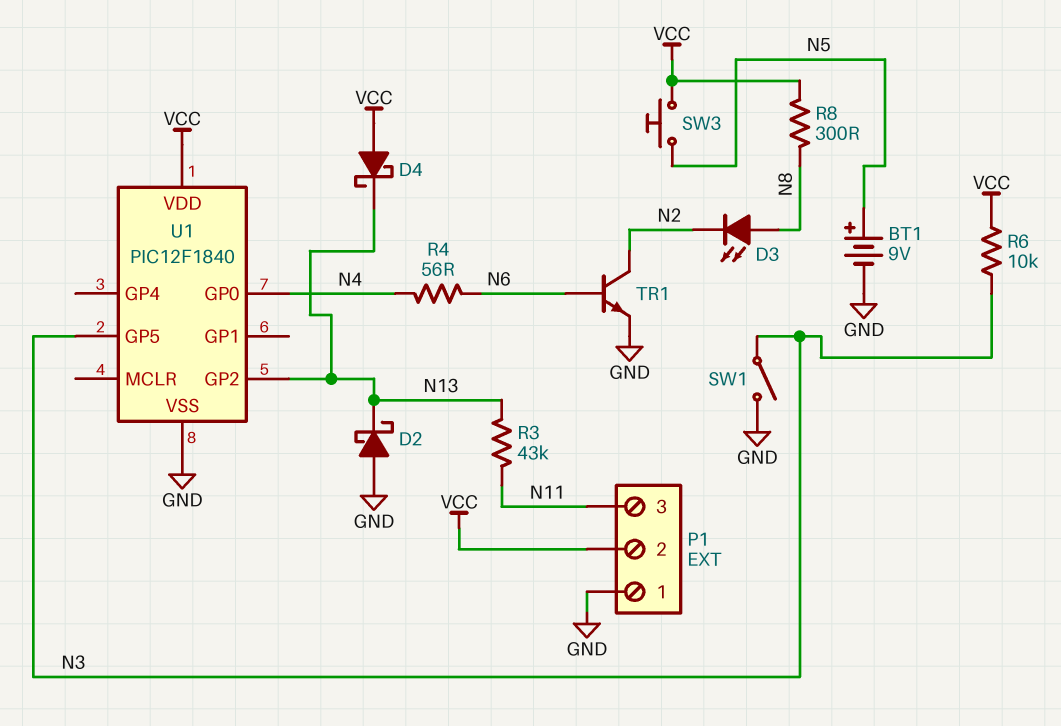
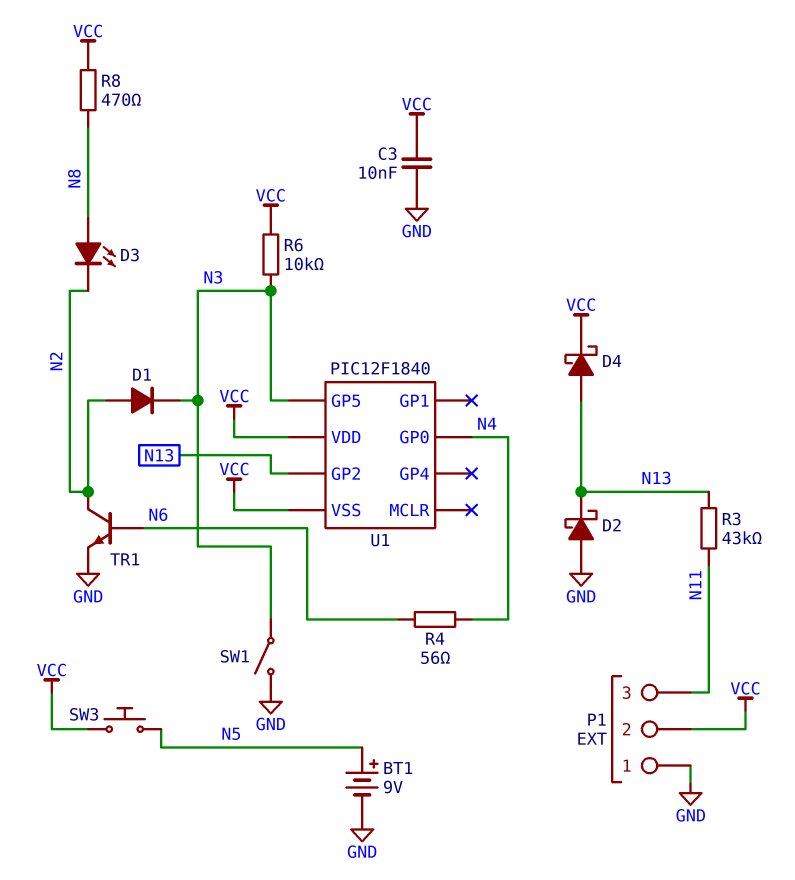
C3: none -> 10nF (GND, VCC)
D1: none -> diode (A N2, K N3)
D4: schottky (A VCC, K N13) -> schottky (A N13, K VCC)
R8: 300 (N8, VCC) -> 470 (N8, VCC)
U1 pin VSS: GND -> VCC

